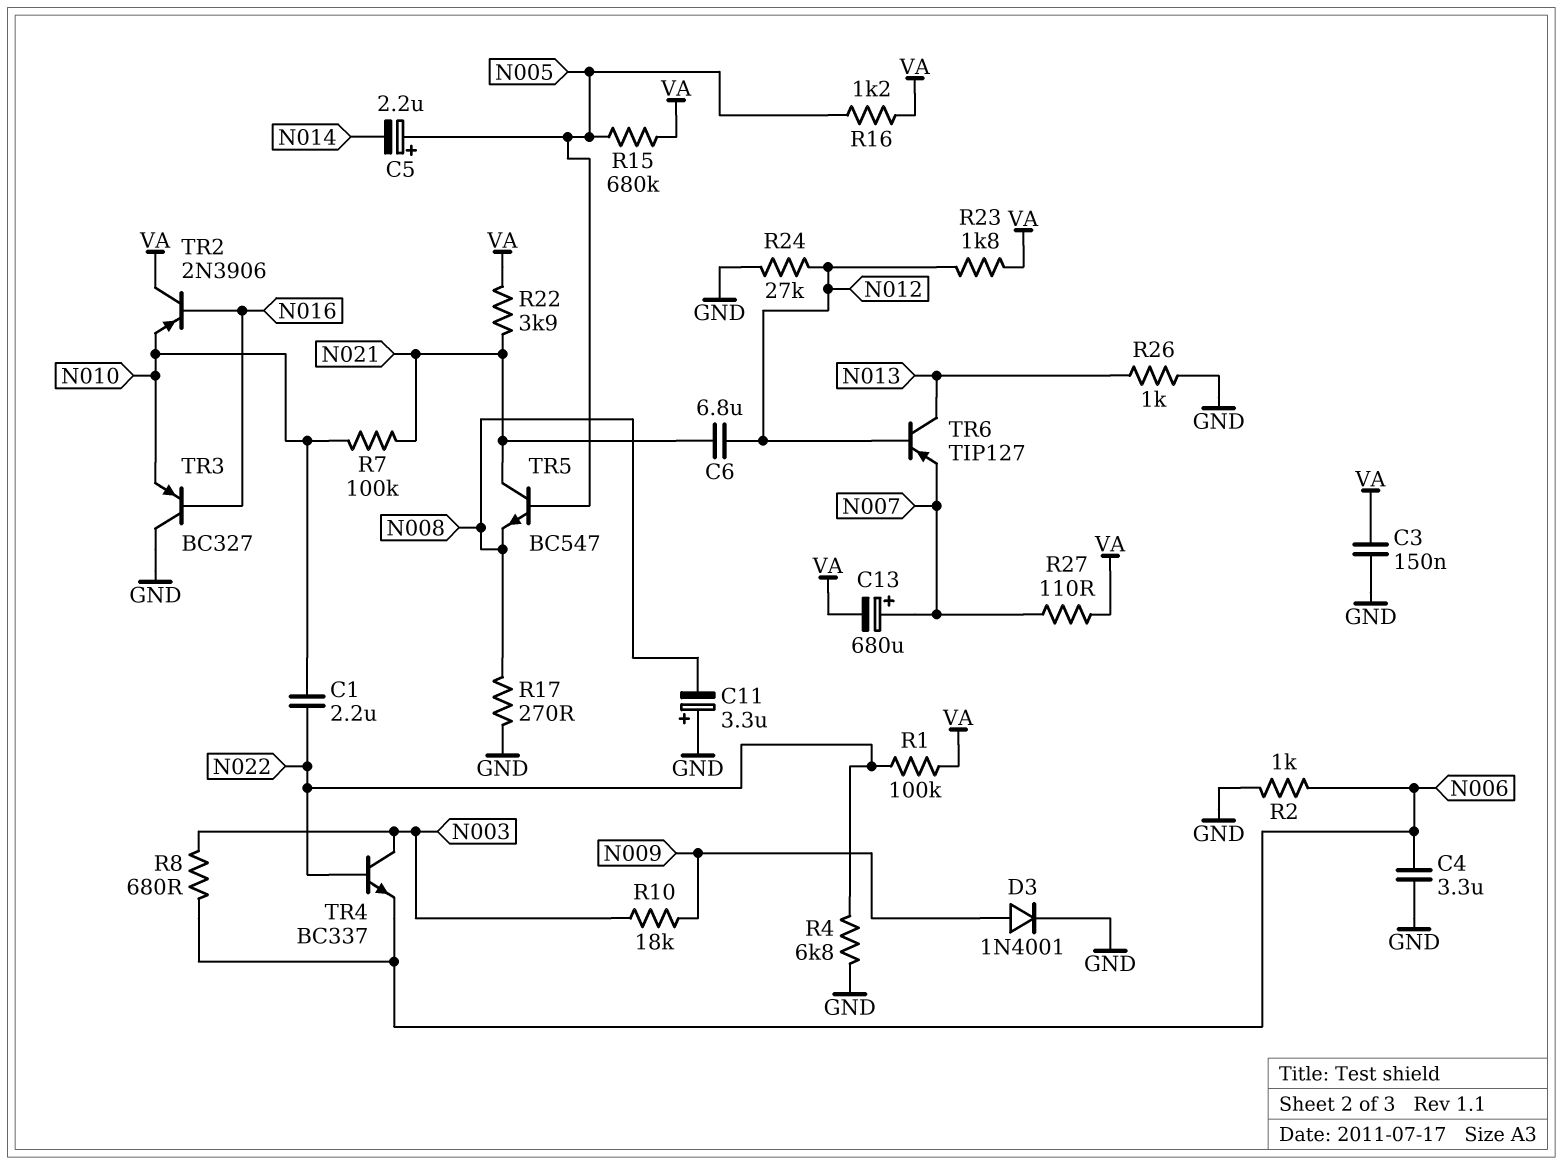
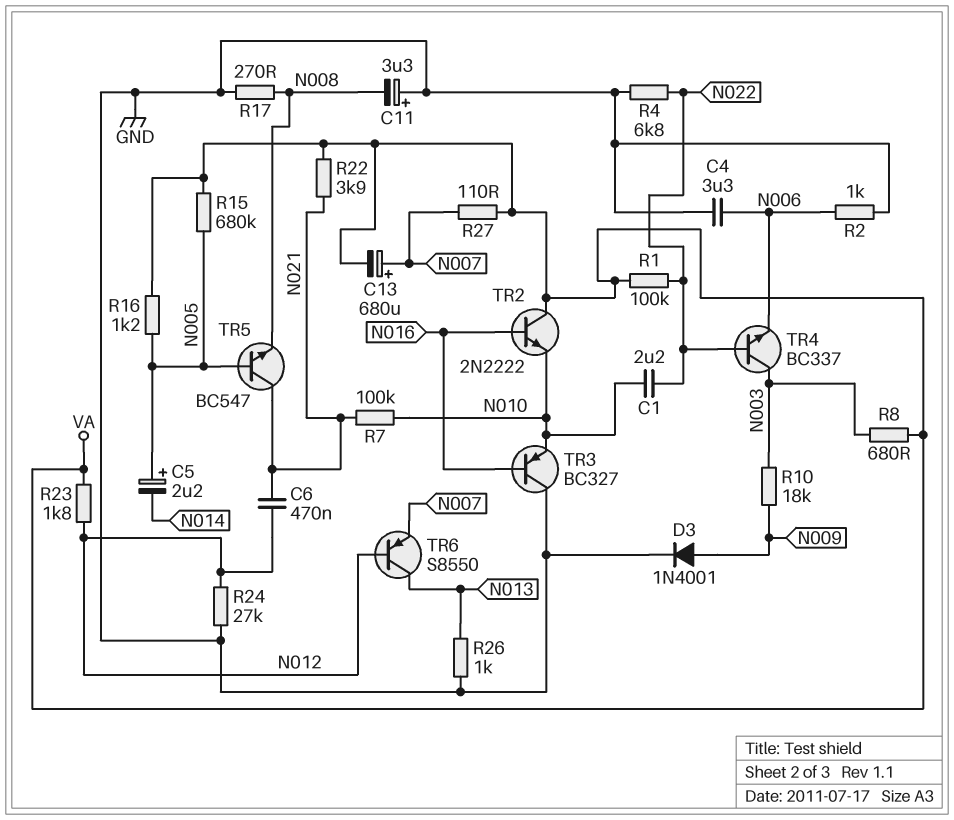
C3: 150nF (GND, VA) -> none
C6: 6.8uF (N012, N021) -> 470nF (N012, N021)
R8: 680 (N003, N006) -> 680 (N003, VA)
TR2: PNP 2N3906 (B N016, C VA, E N010) -> NPN 2N2222 (B N016, C VA, E N010)
TR6: PNP TIP127 (B N012, C N013, E N007) -> PNP S8550 (B N012, C N013, E N007)

